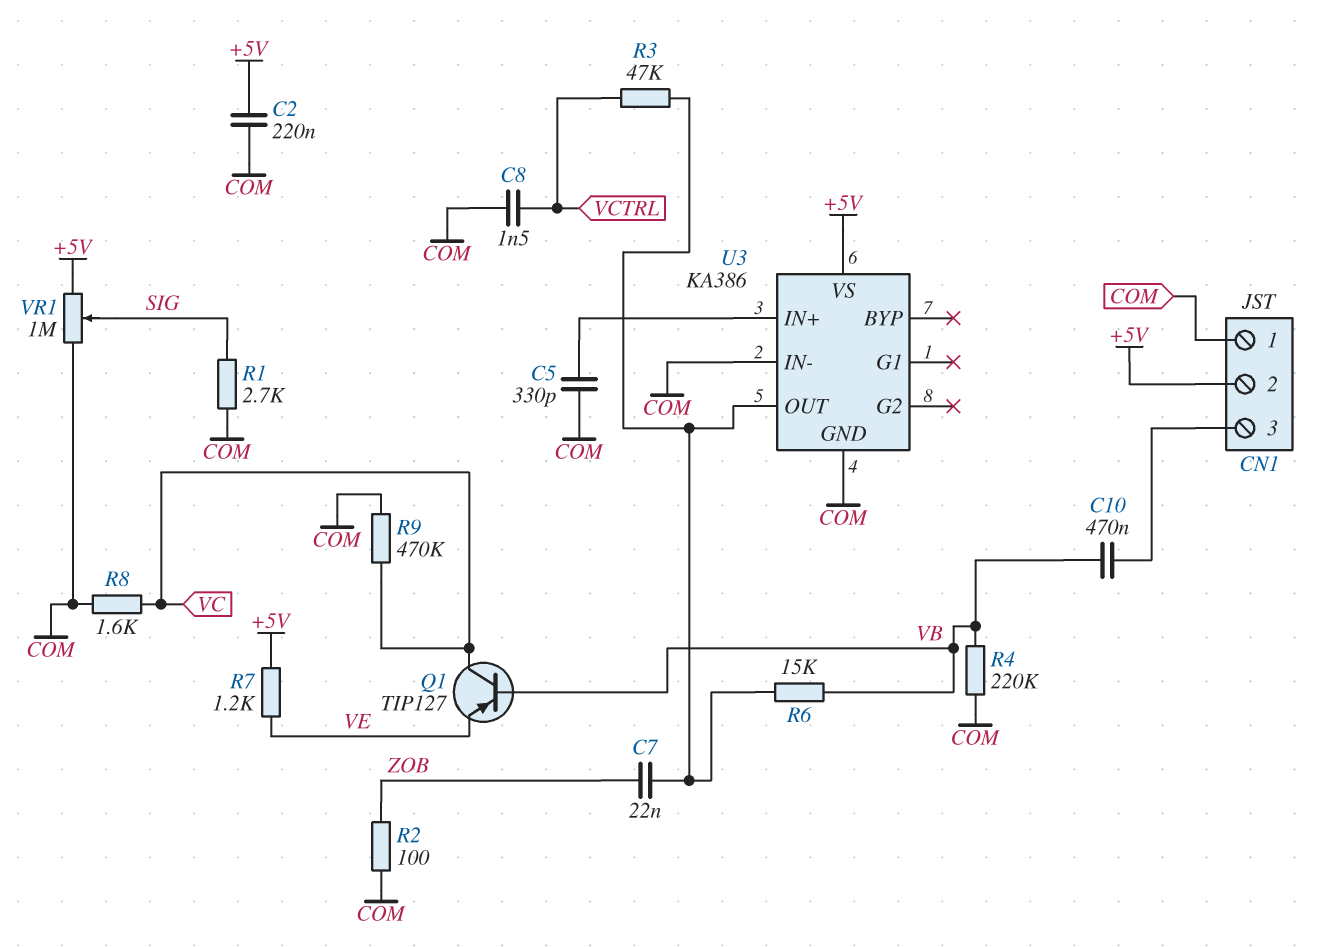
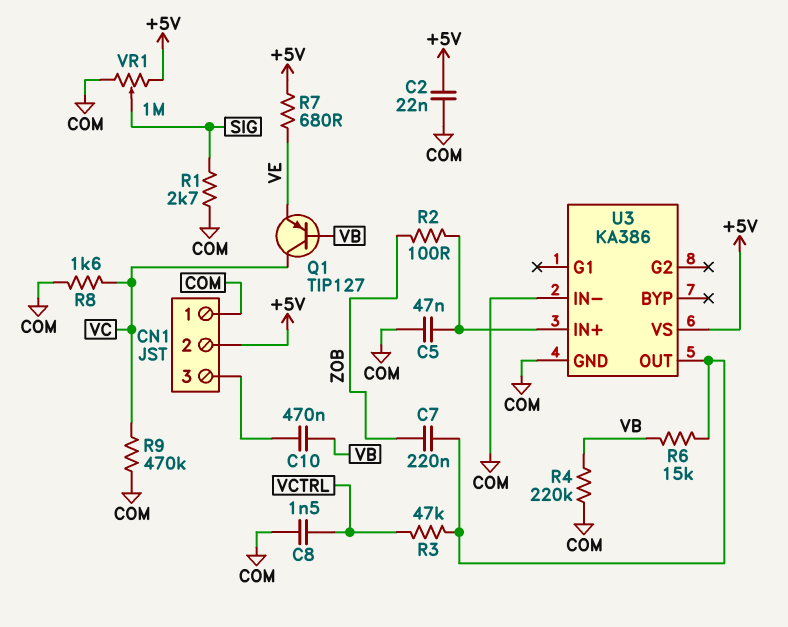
C2: 220nF (+5V, COM) -> 22nF (+5V, COM)
C5: 330pF (COM, U3/IN+) -> 47nF (COM, U3/IN+)
C7: 22nF (U3/OUT, ZOB) -> 220nF (U3/OUT, ZOB)
R2: 100 (COM, ZOB) -> 100 (U3/IN+, ZOB)
R7: 1.2k (+5V, VE) -> 680 (+5V, VE)

